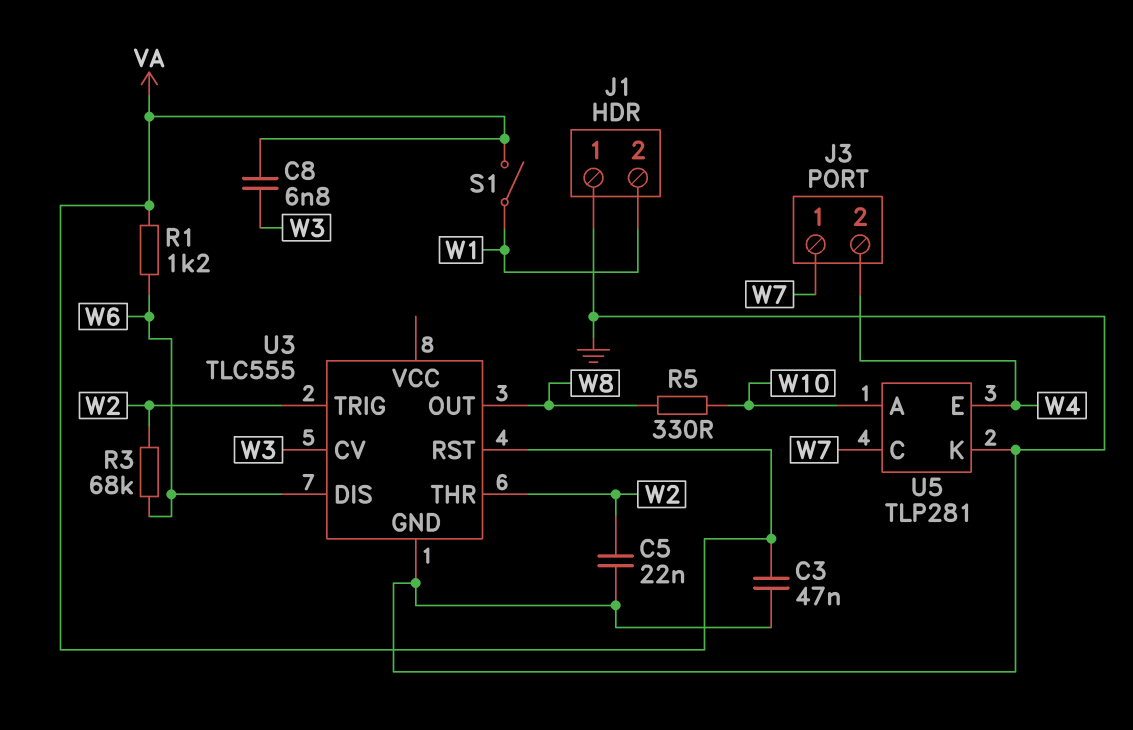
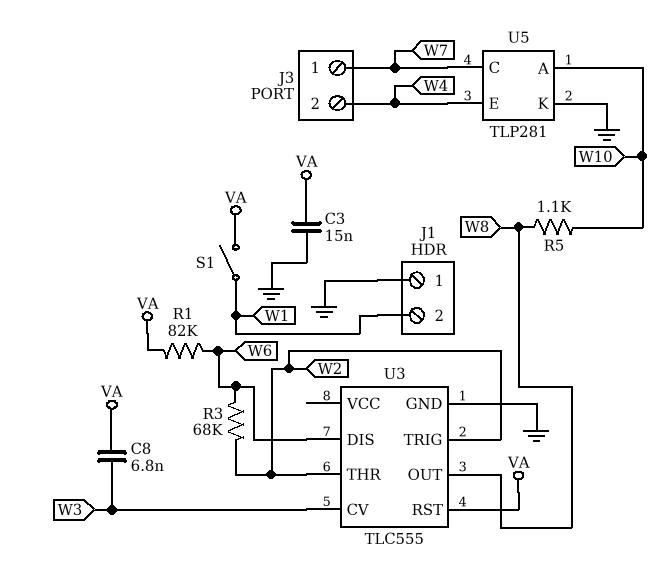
C3: 47nF (GND, VA) -> 15nF (GND, VA)
C5: 22nF (GND, W2) -> none
R1: 1.2k (VA, W6) -> 82k (VA, W6)
R5: 330 (W8, W10) -> 1.1k (W8, W10)

